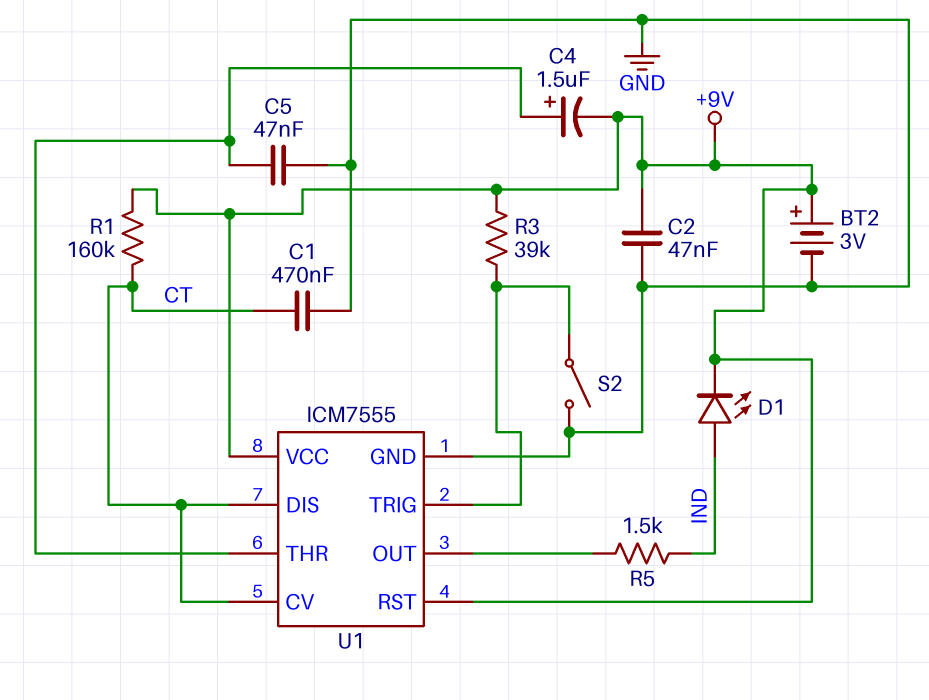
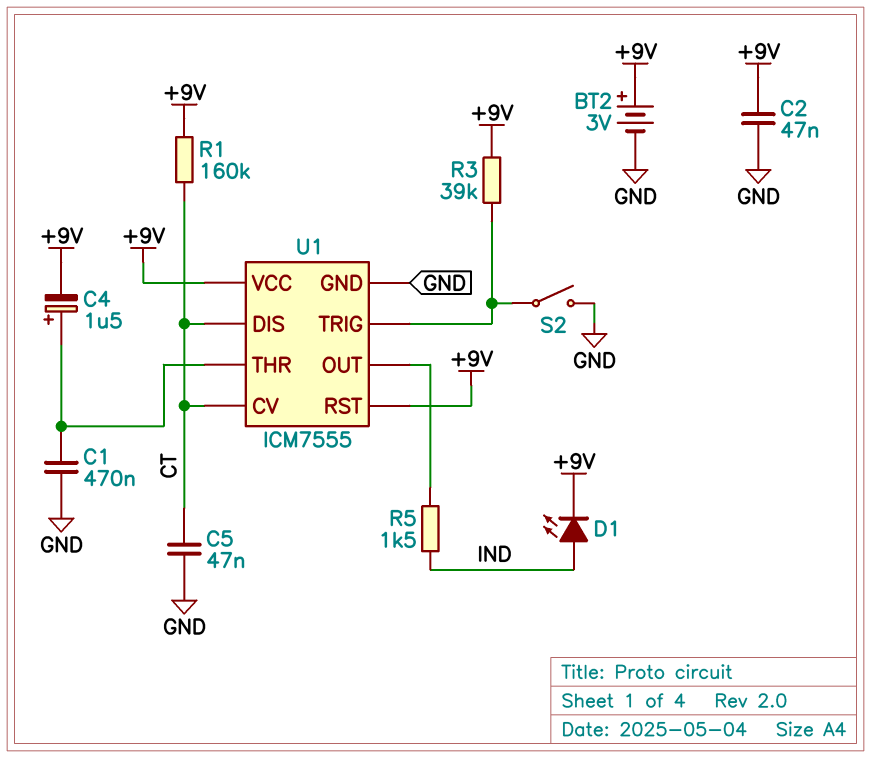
C1: 470nF (CT, GND) -> 470nF (GND, U1/THR)
C5: 47nF (GND, U1/THR) -> 47nF (CT, GND)

